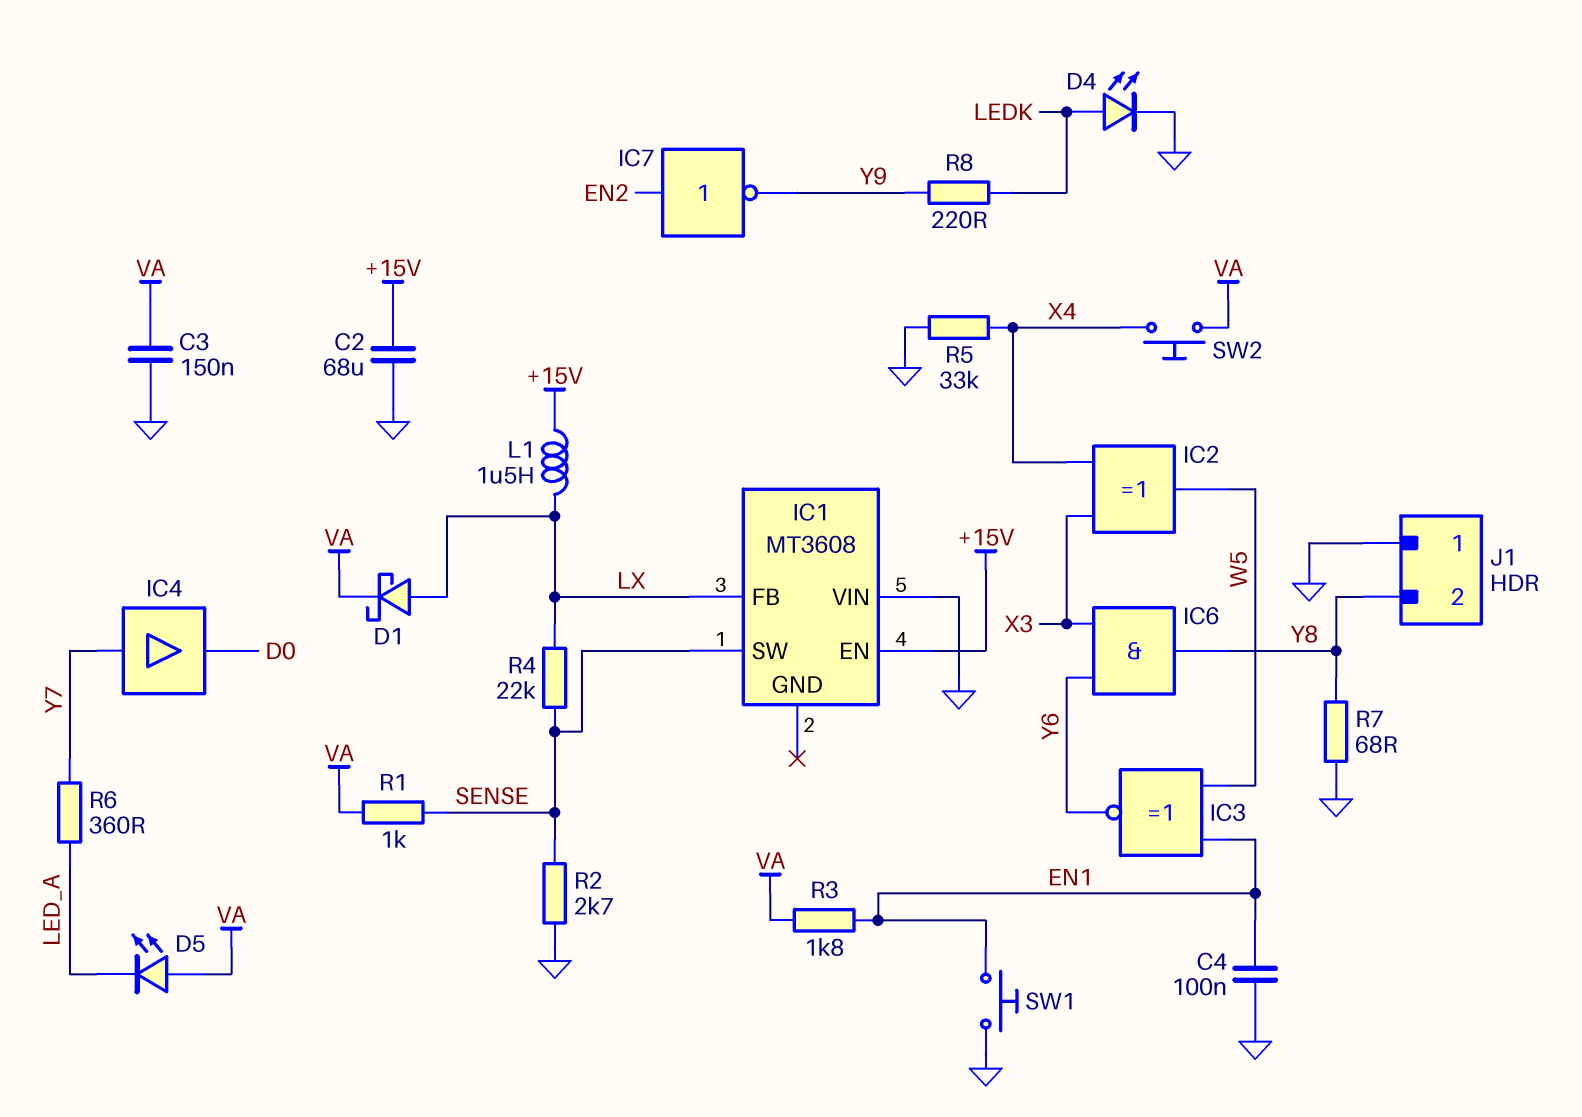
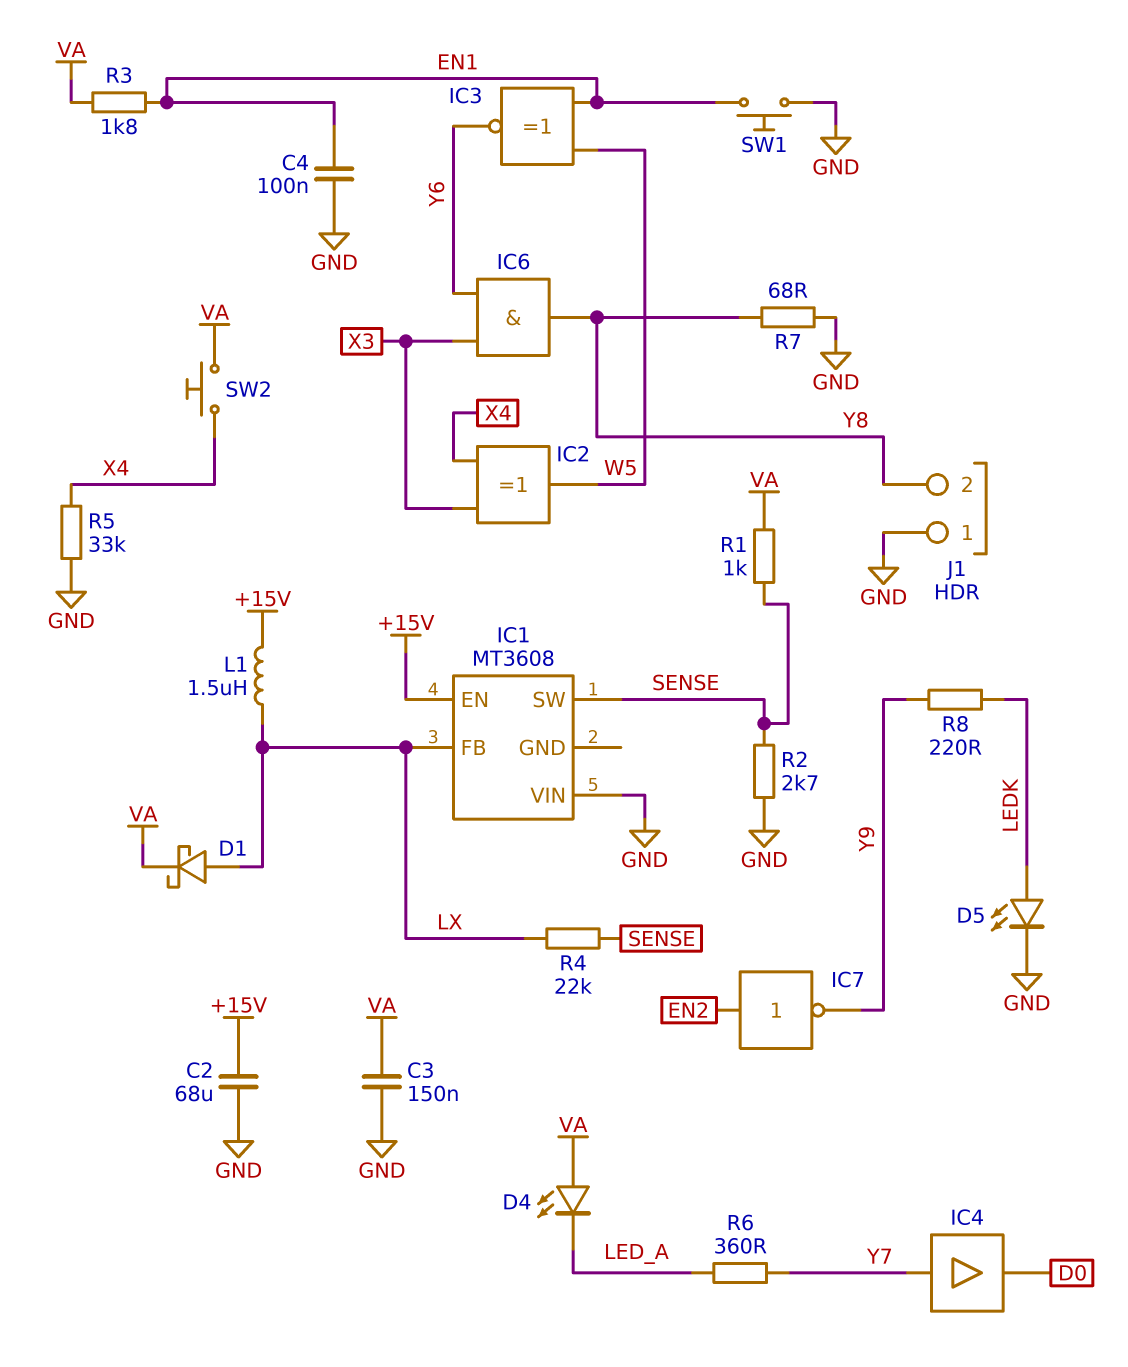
D4: LED (A LEDK, K GND) -> LED (A VA, K LED_A)
D5: LED (A VA, K LED_A) -> LED (A LEDK, K GND)

